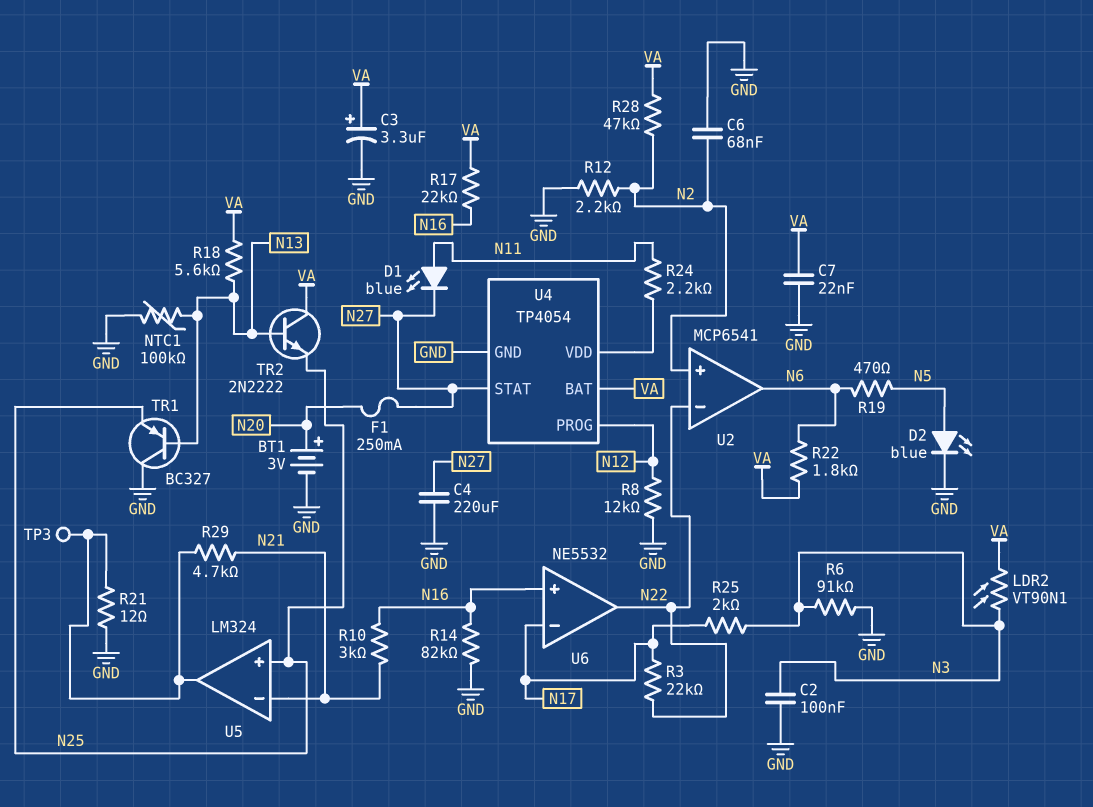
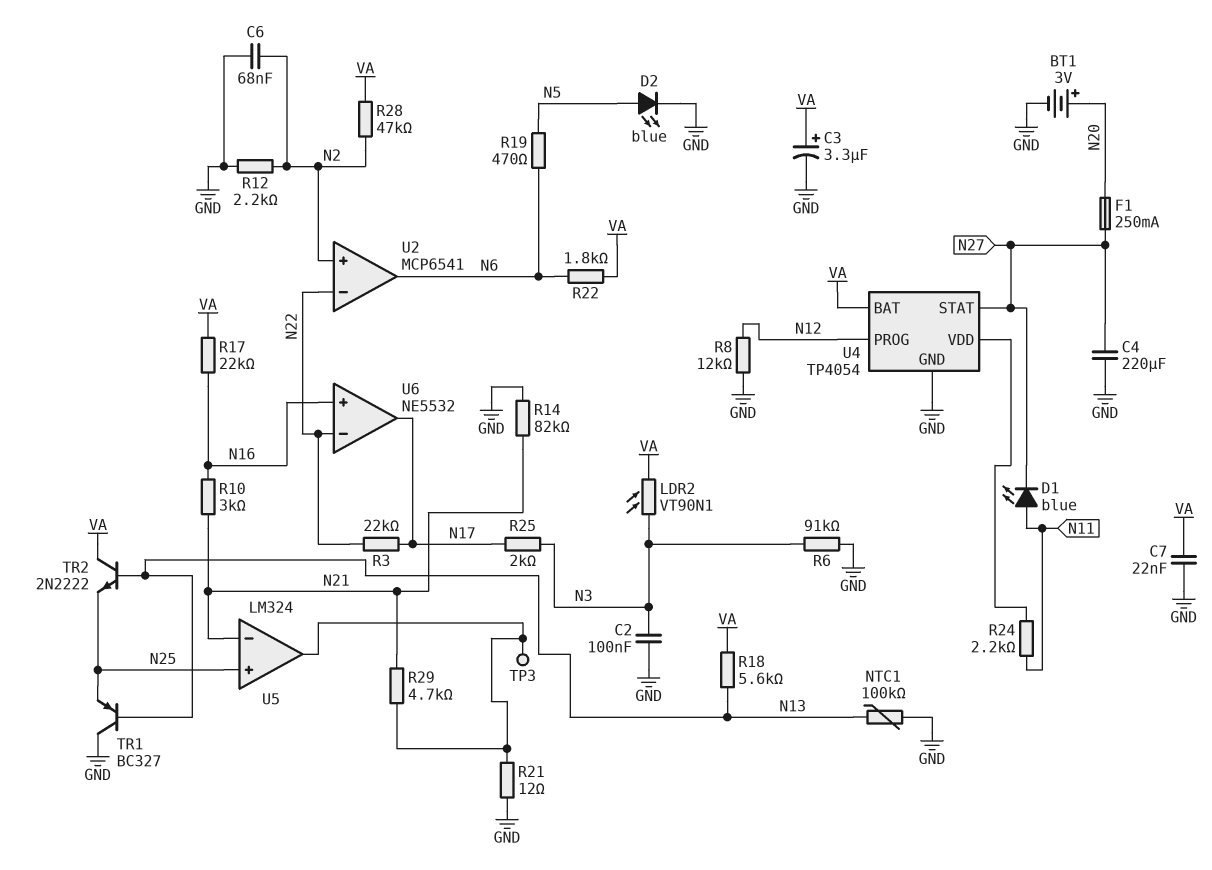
R14: 82k (GND, N16) -> 82k (GND, N21)
U6 pin in-: N17 -> N22
U6 pin out: N22 -> N17

